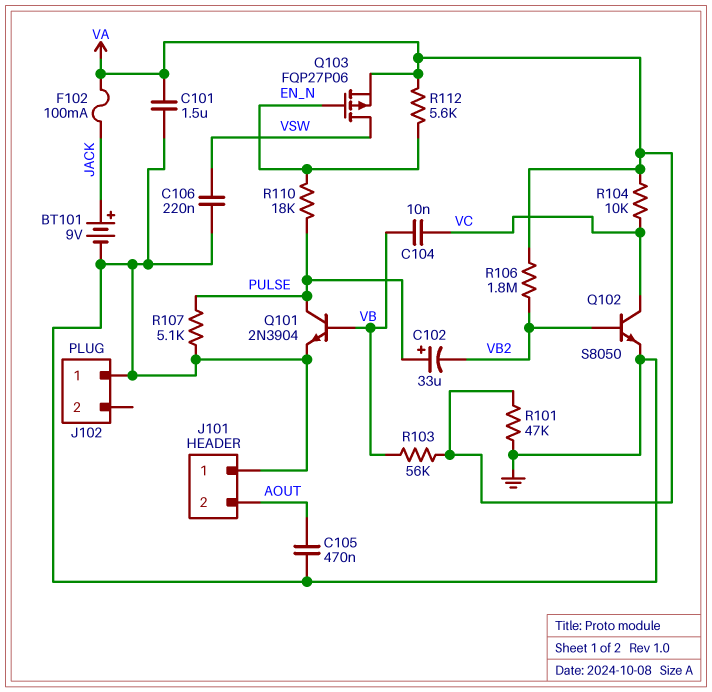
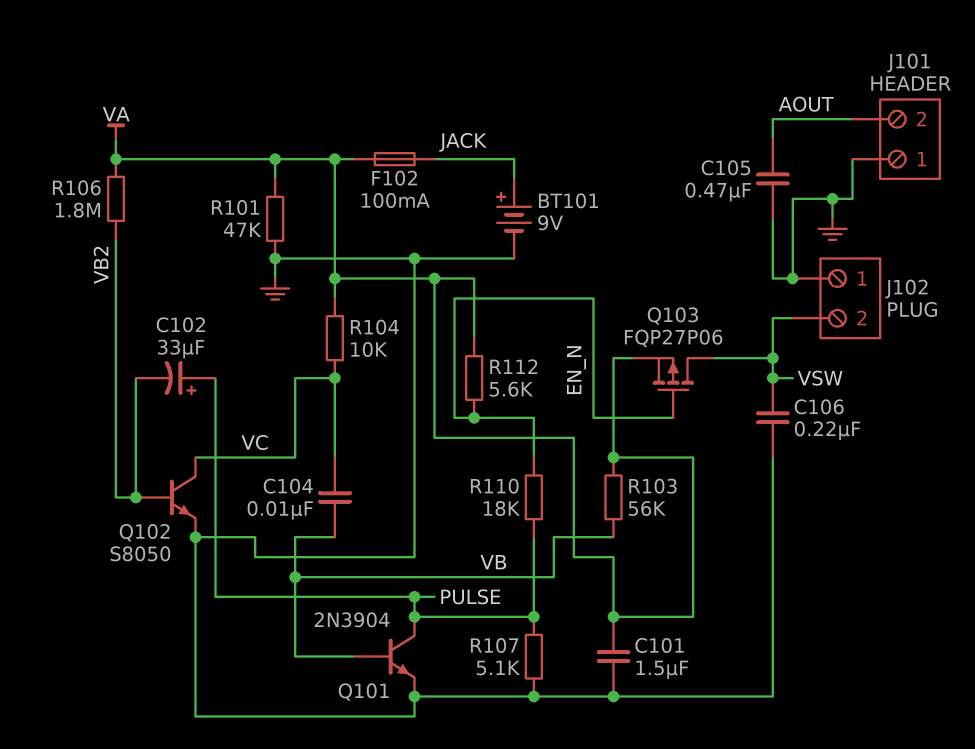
J102 pin 2: none -> VSW

